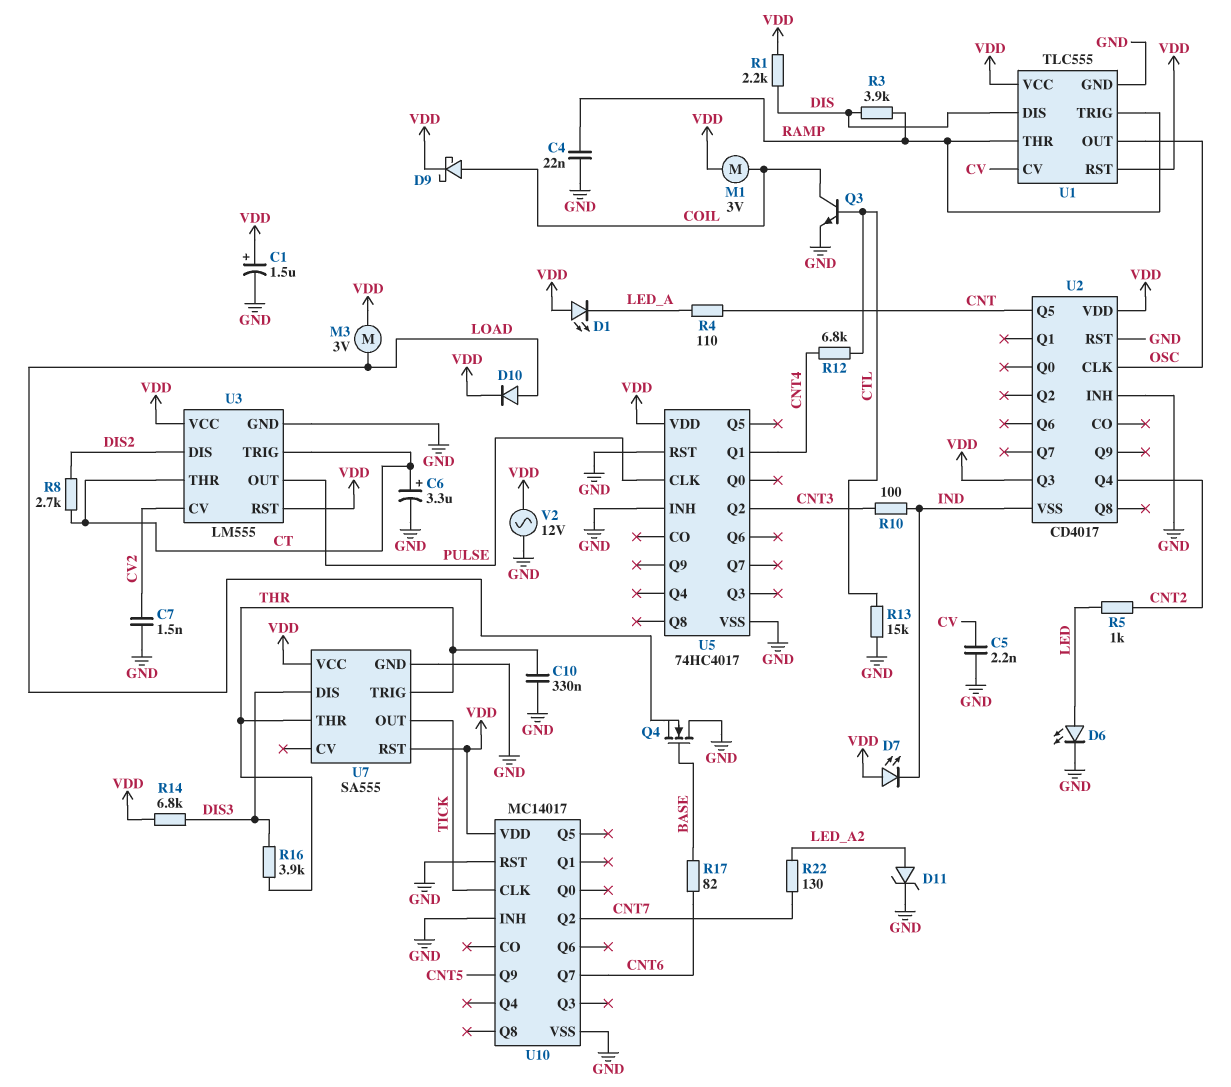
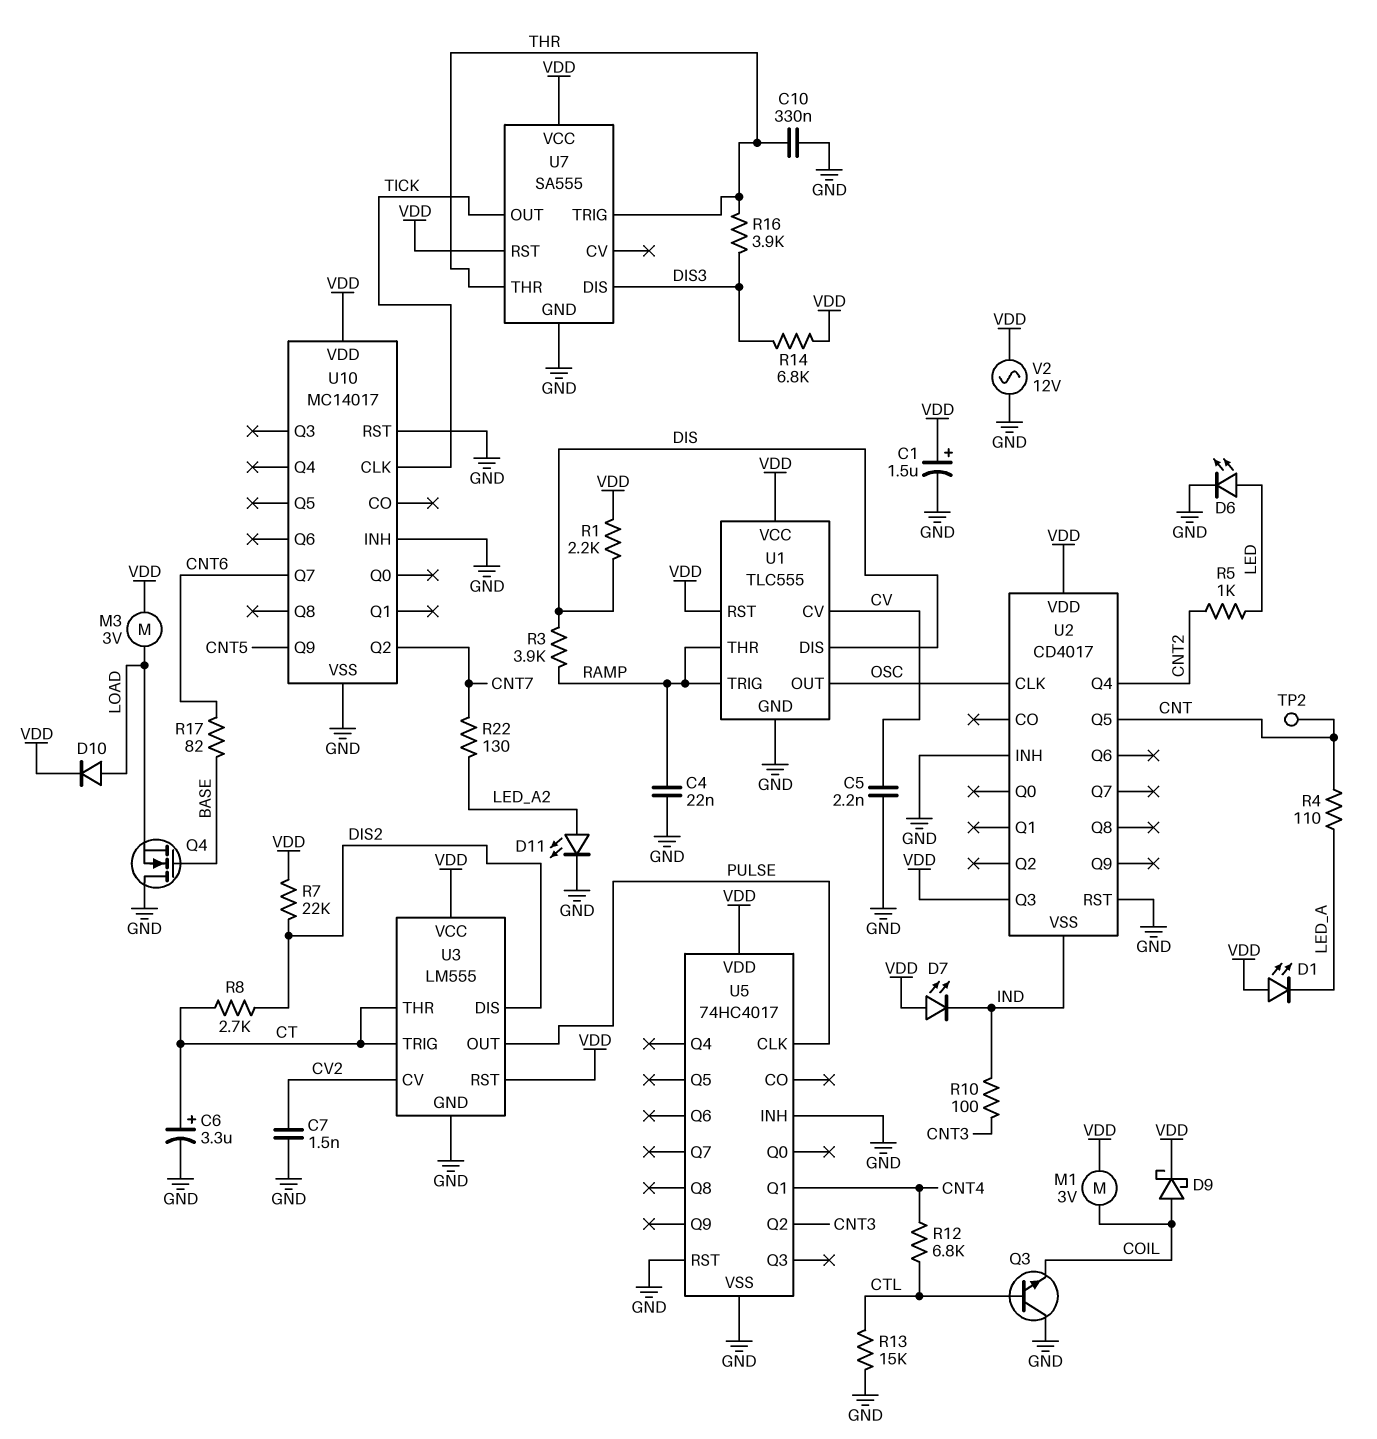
D11: zener (A LED_A2, K GND) -> LED (A LED_A2, K GND)
Q3: NPN (B CTL, C COIL, E GND) -> NPN (B CTL, C GND, E COIL)
R7: none -> 22k (DIS2, VDD)
TP2: none -> test point (CNT)

